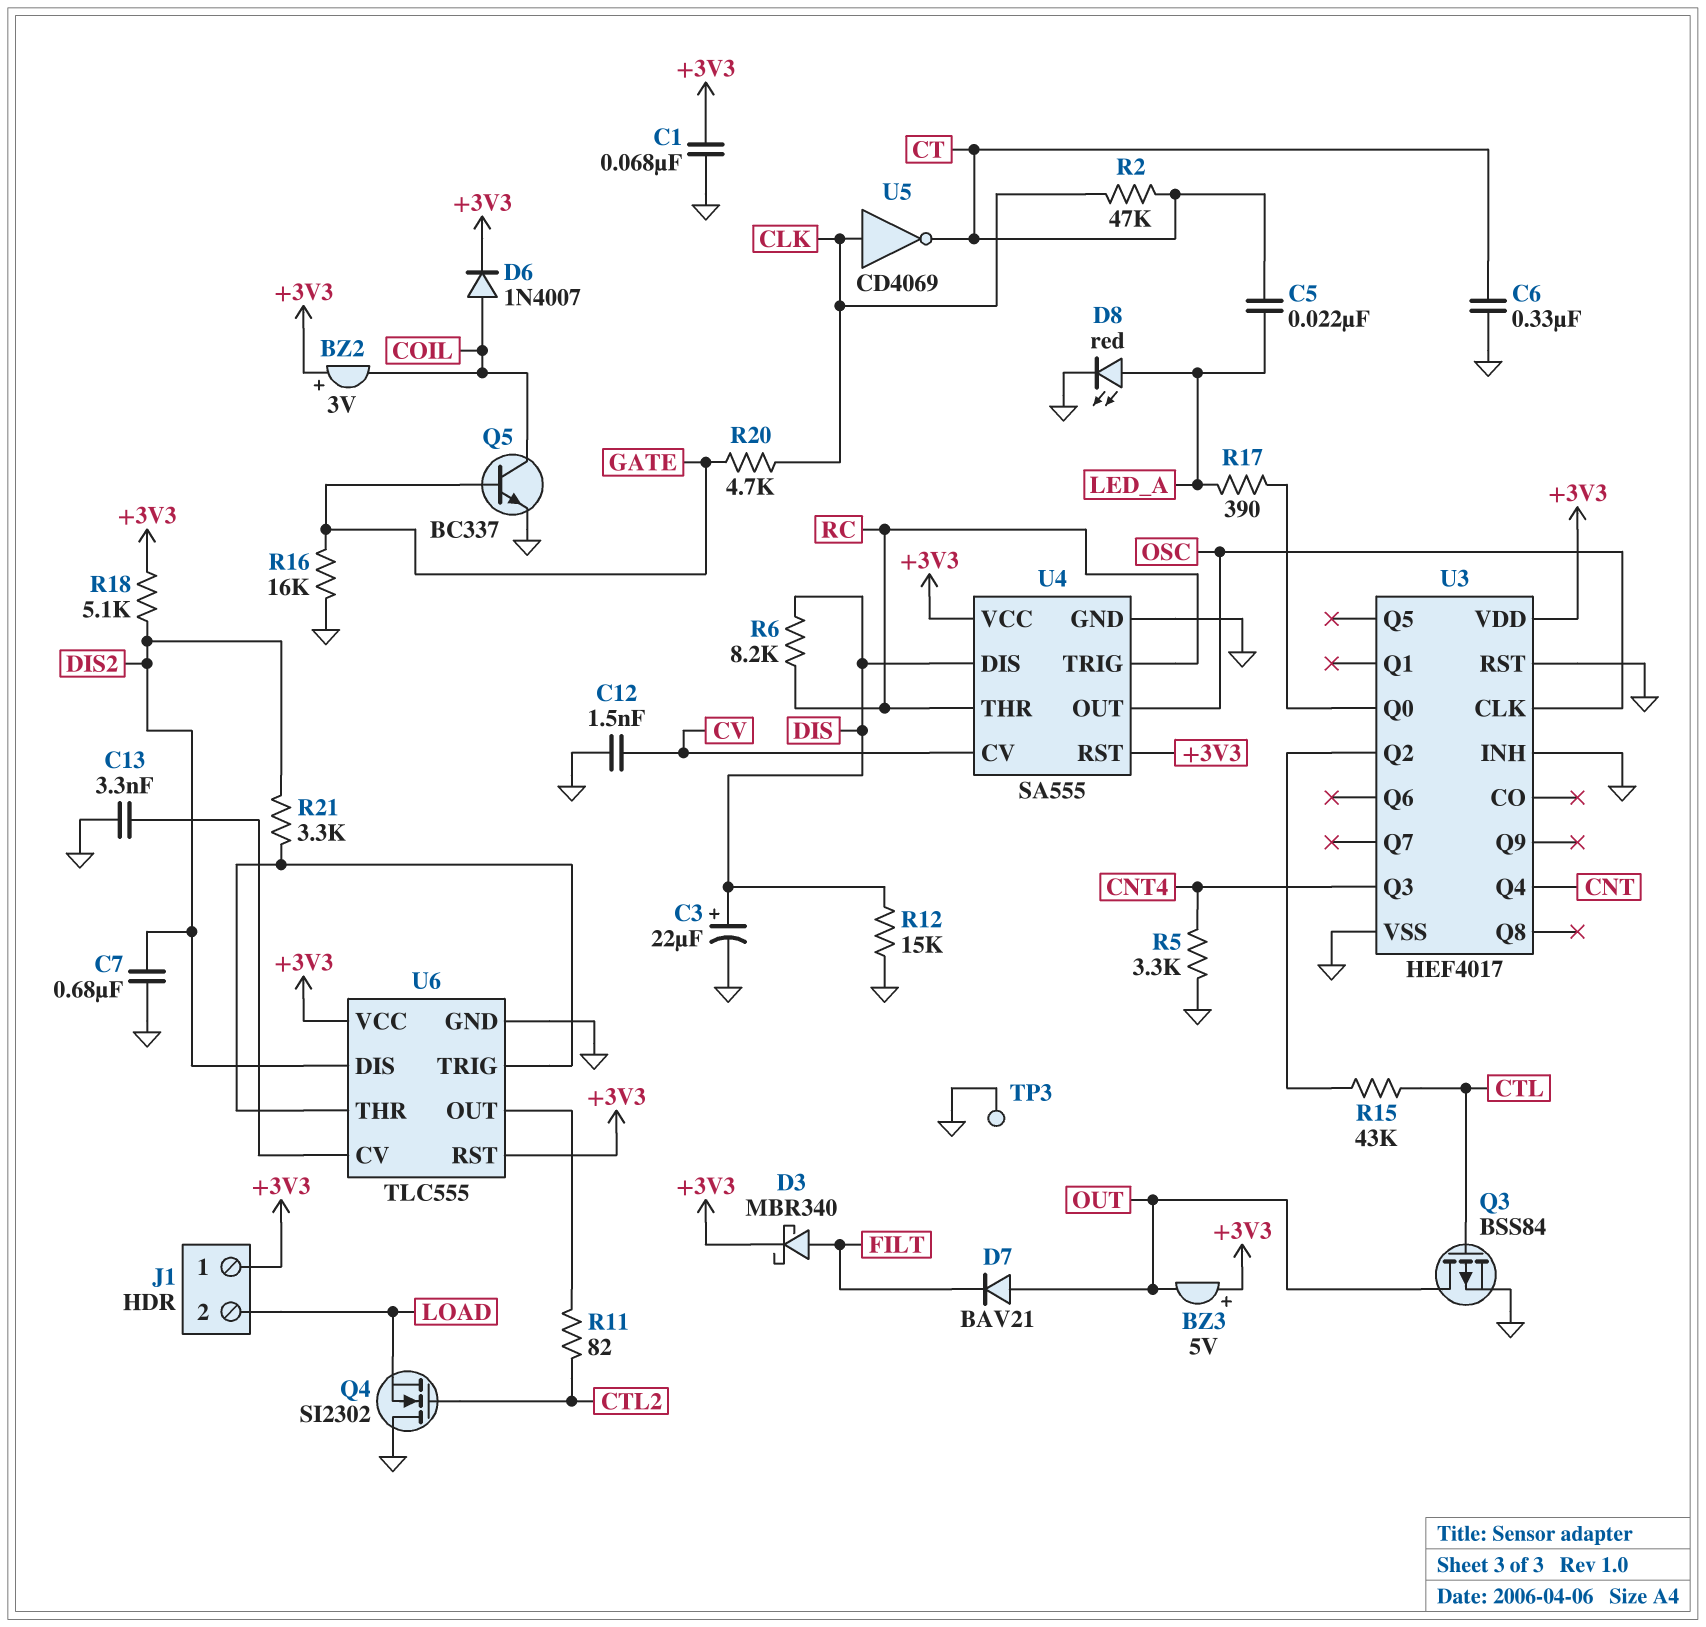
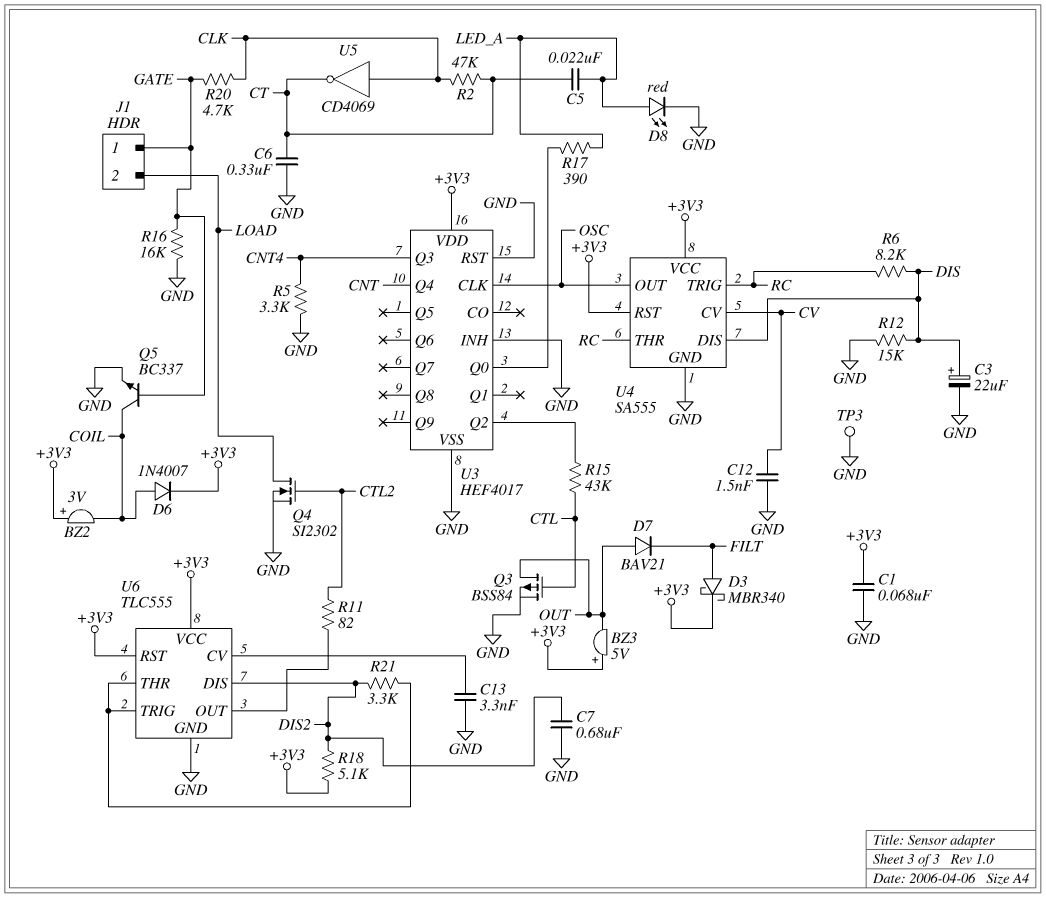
J1 pin 1: +3V3 -> GATE
Q4: NMOS SI2302 (G CTL2, D GND, S LOAD) -> NMOS SI2302 (G CTL2, D LOAD, S GND)

